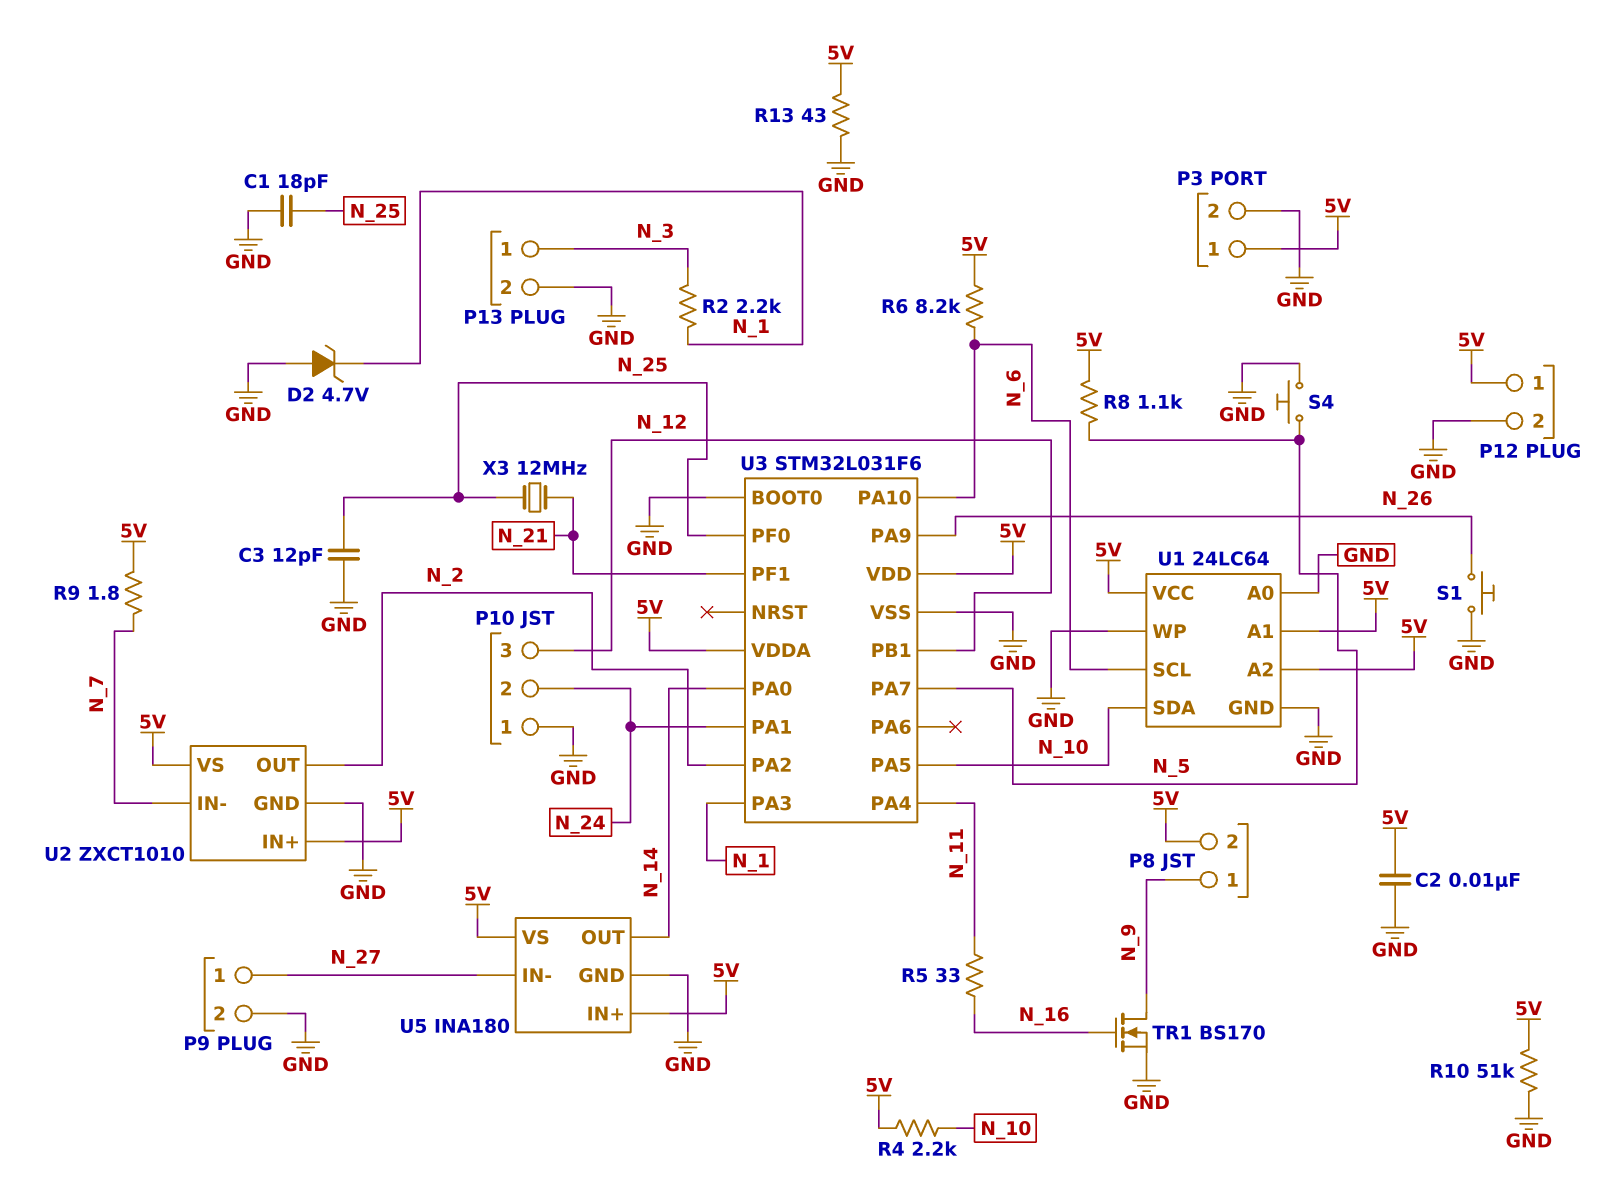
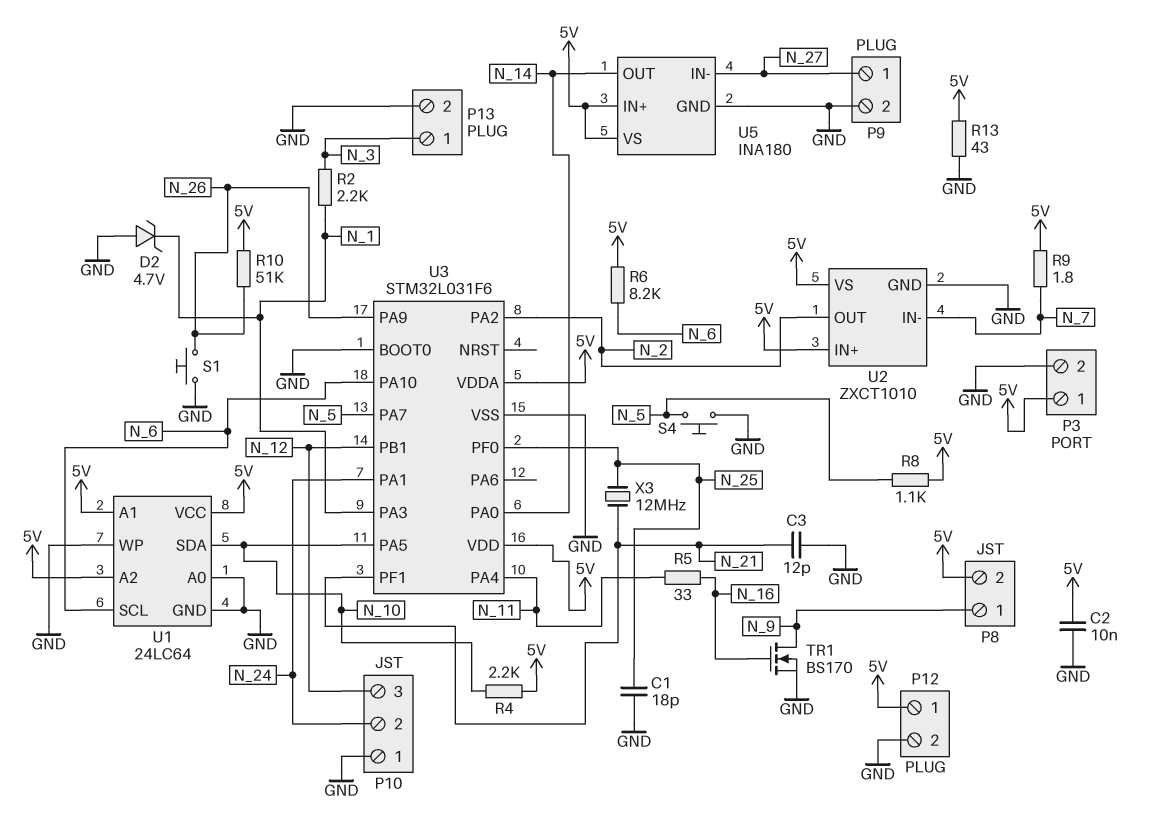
C3: 12pF (GND, N_25) -> 12pF (GND, N_21)
R10: 51k (5V, GND) -> 51k (5V, N_26)

